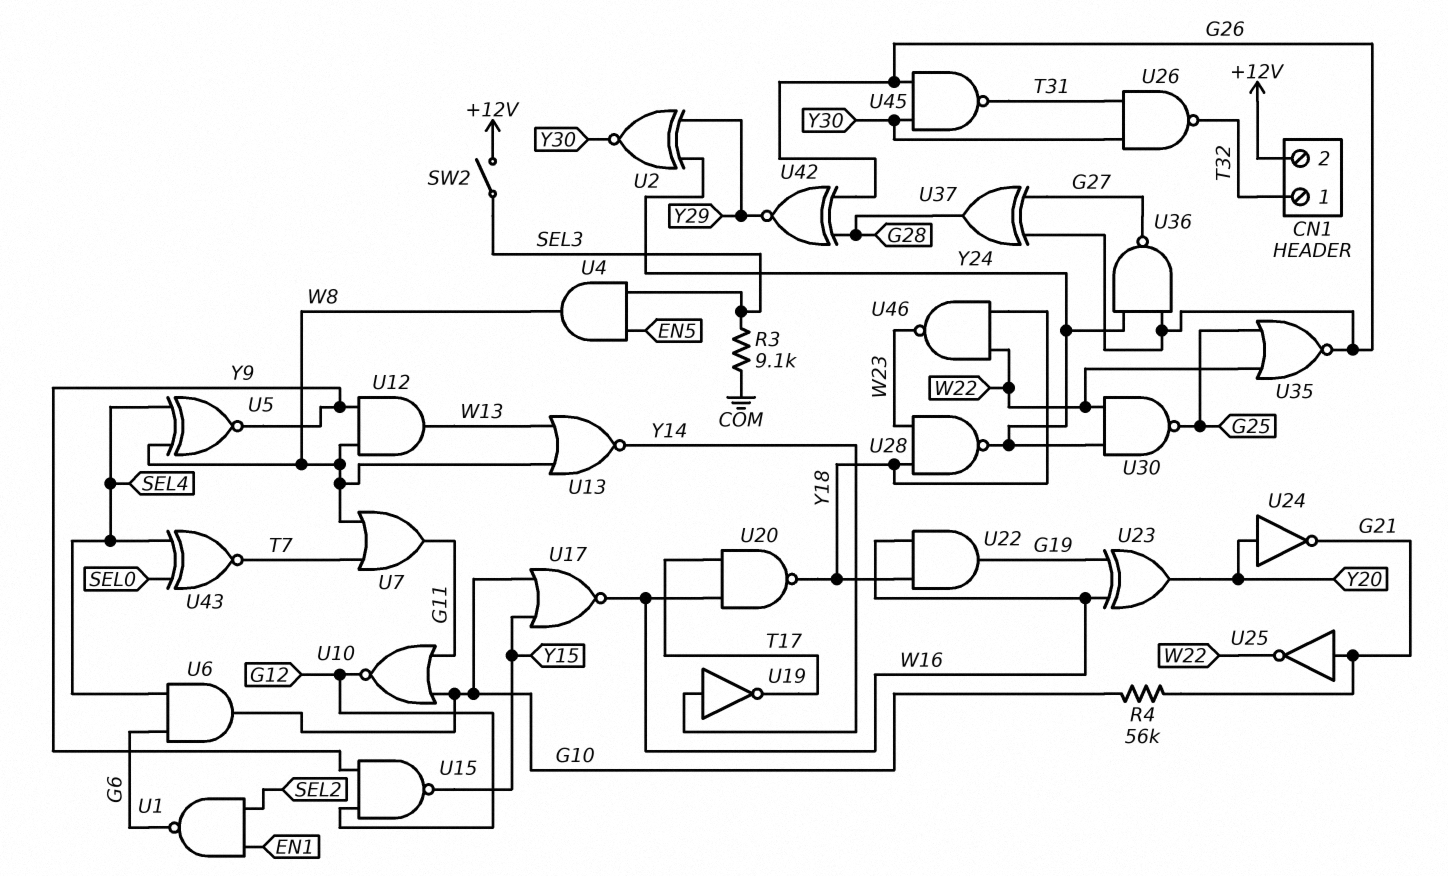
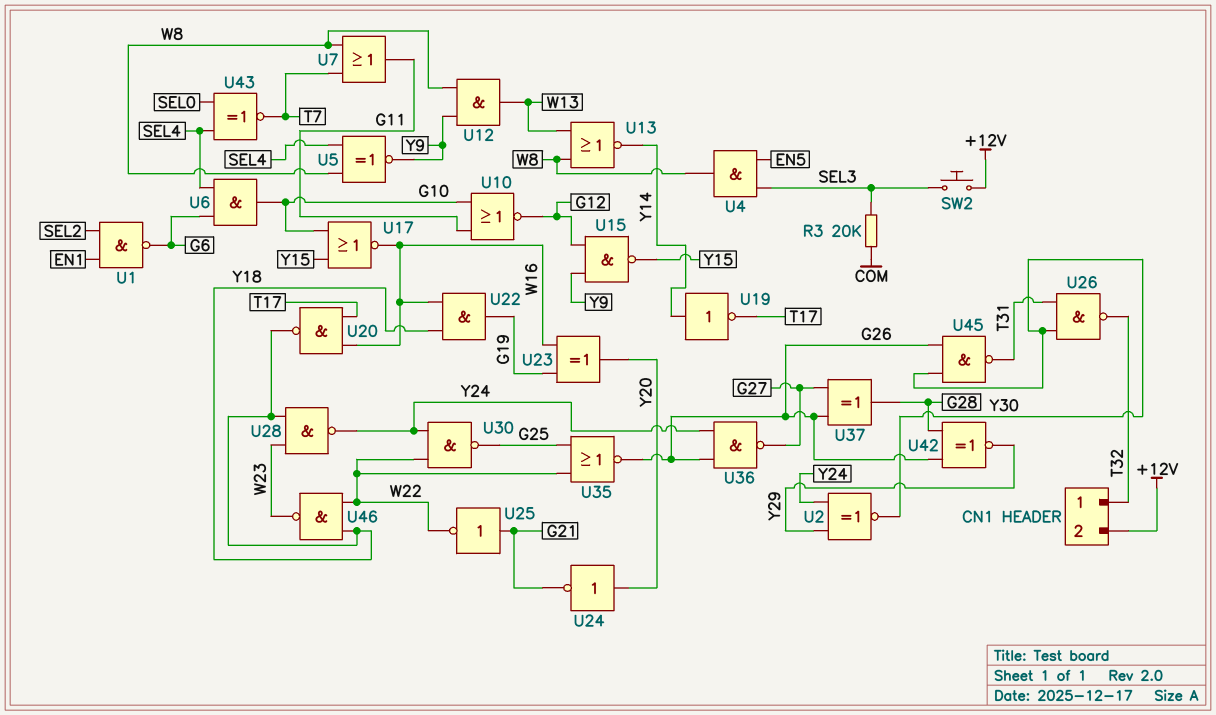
R3: 9.1k (COM, SEL3) -> 20k (COM, SEL3)
R4: 56k (G10, G21) -> none
SW2: switch (+12V, SEL3) -> button (+12V, SEL3)

